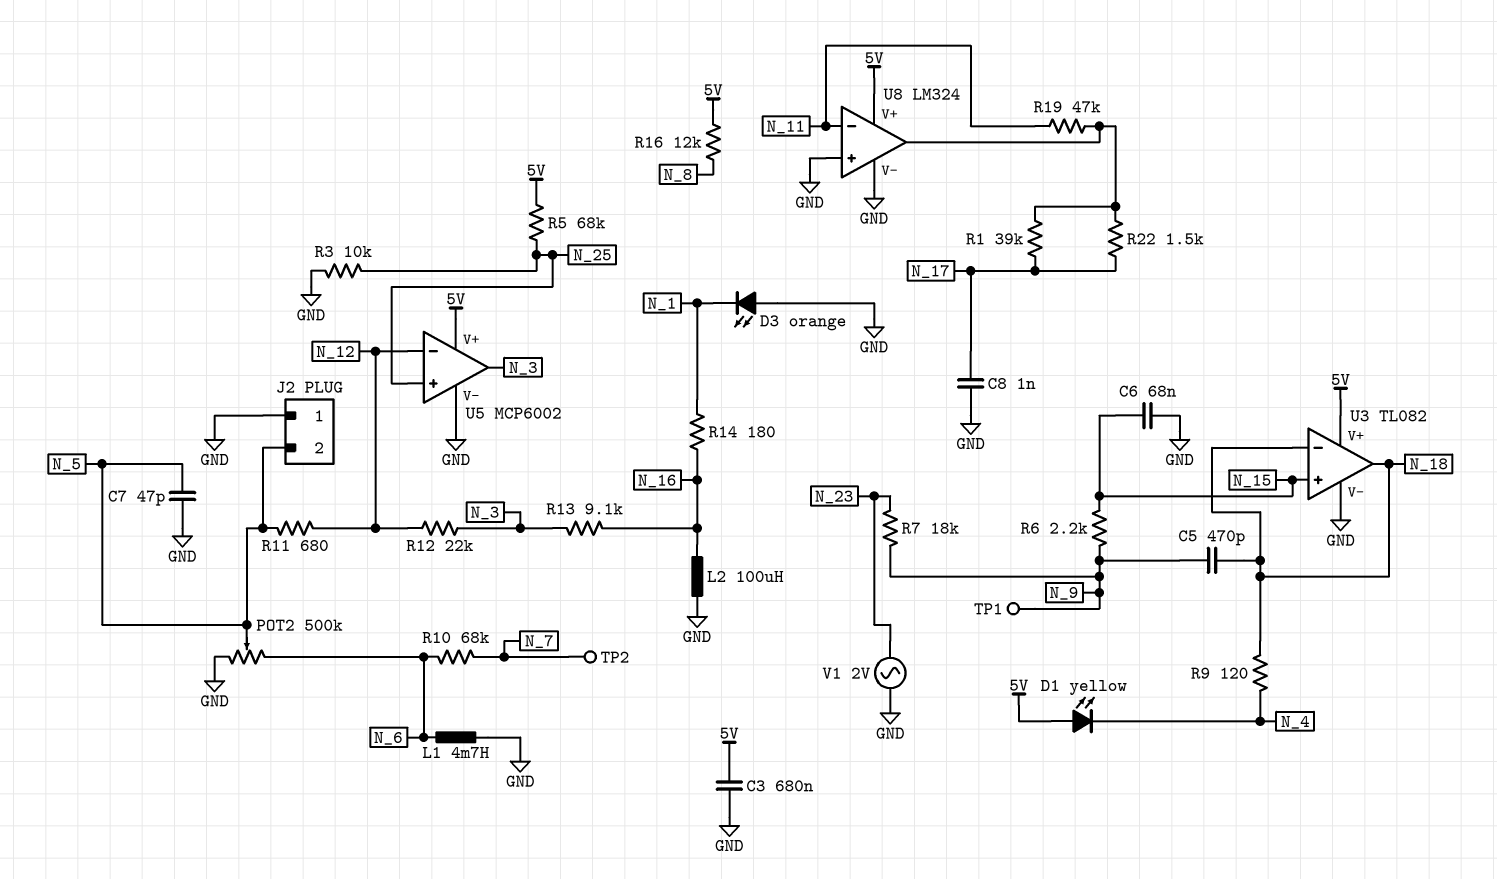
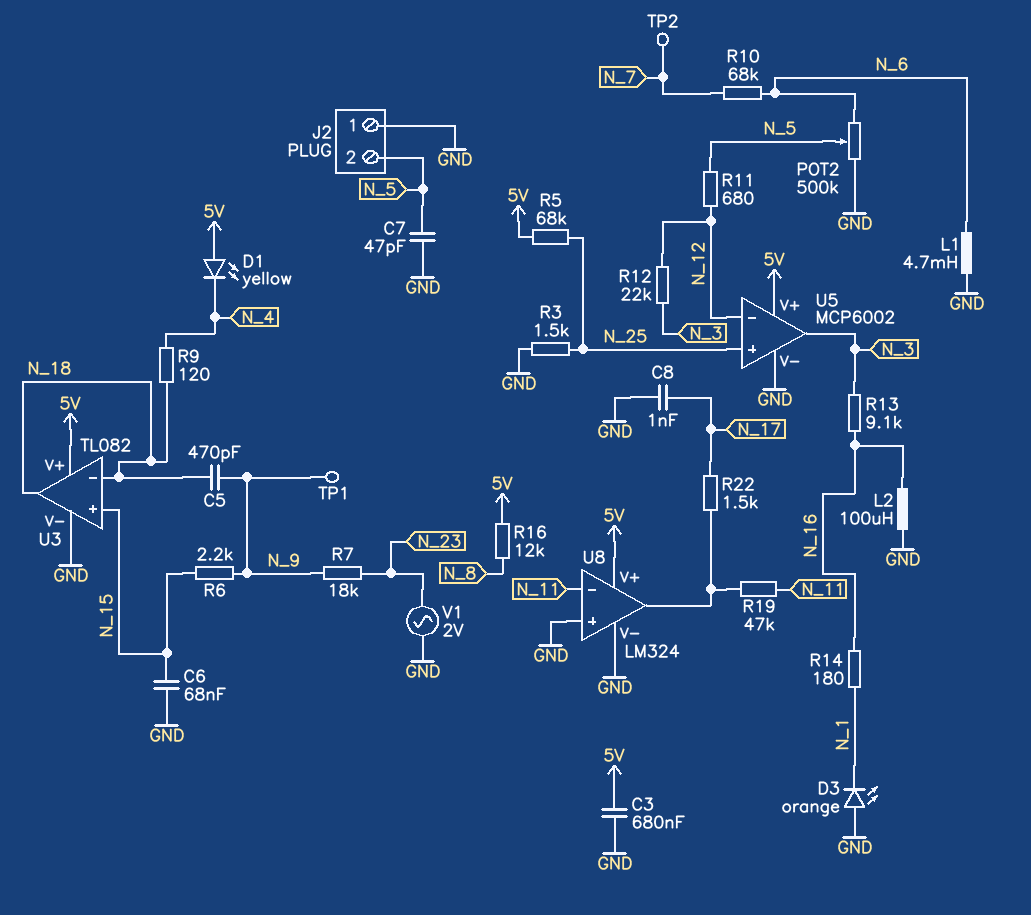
R1: 39k (N_17, U8/out) -> none
R3: 10k (GND, N_25) -> 1.5k (GND, N_25)

